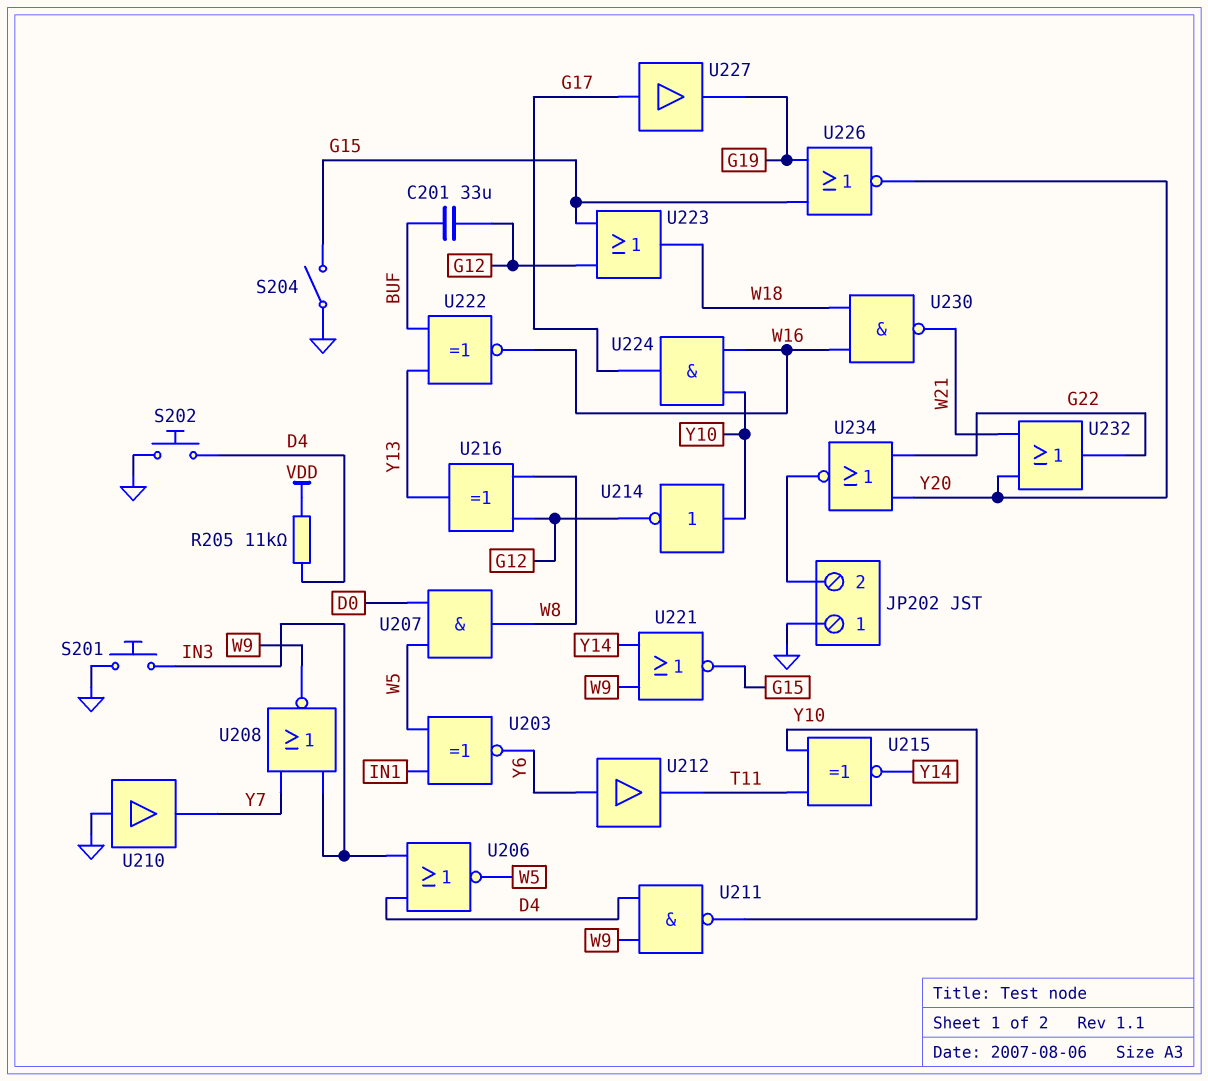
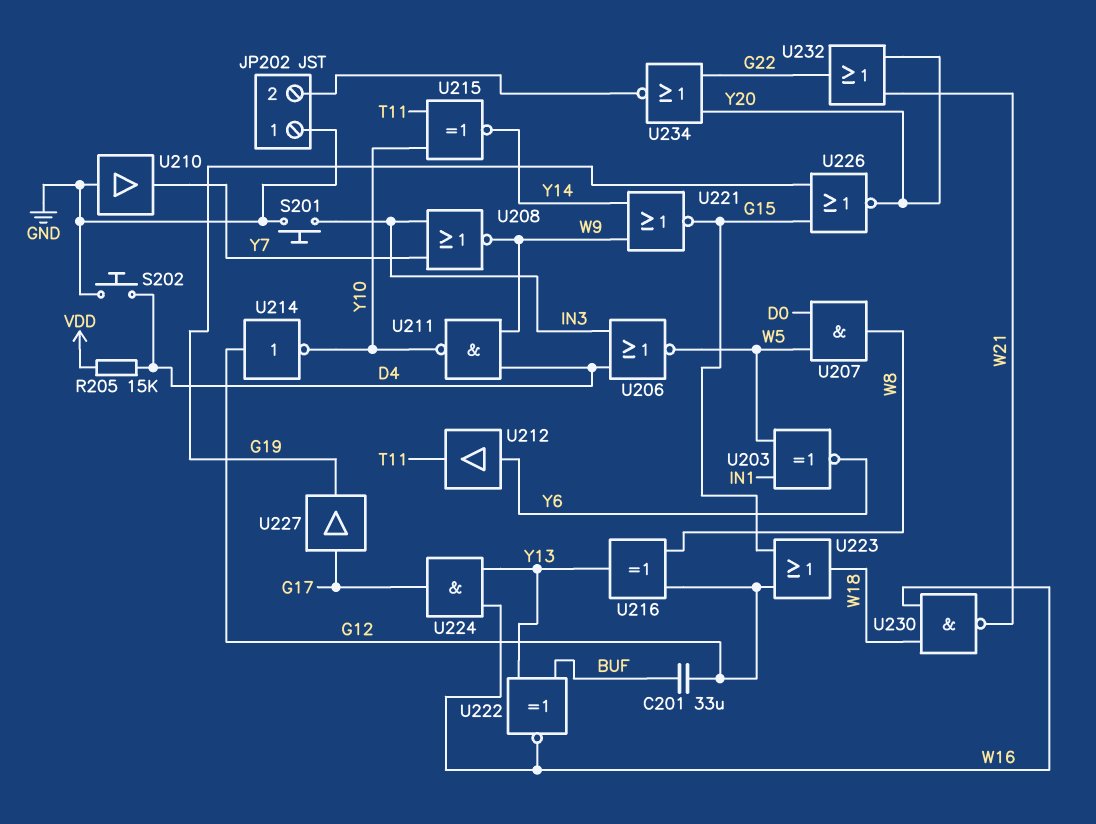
R205: 11k (D4, VDD) -> 15k (D4, VDD)
S204: switch (G15, GND) -> none
U214: NOT (in Y10, out G12) -> NOT (in G12, out Y10)
U224: AND (in W16, in Y10, out G17) -> AND (in W16, in Y13, out G17)

